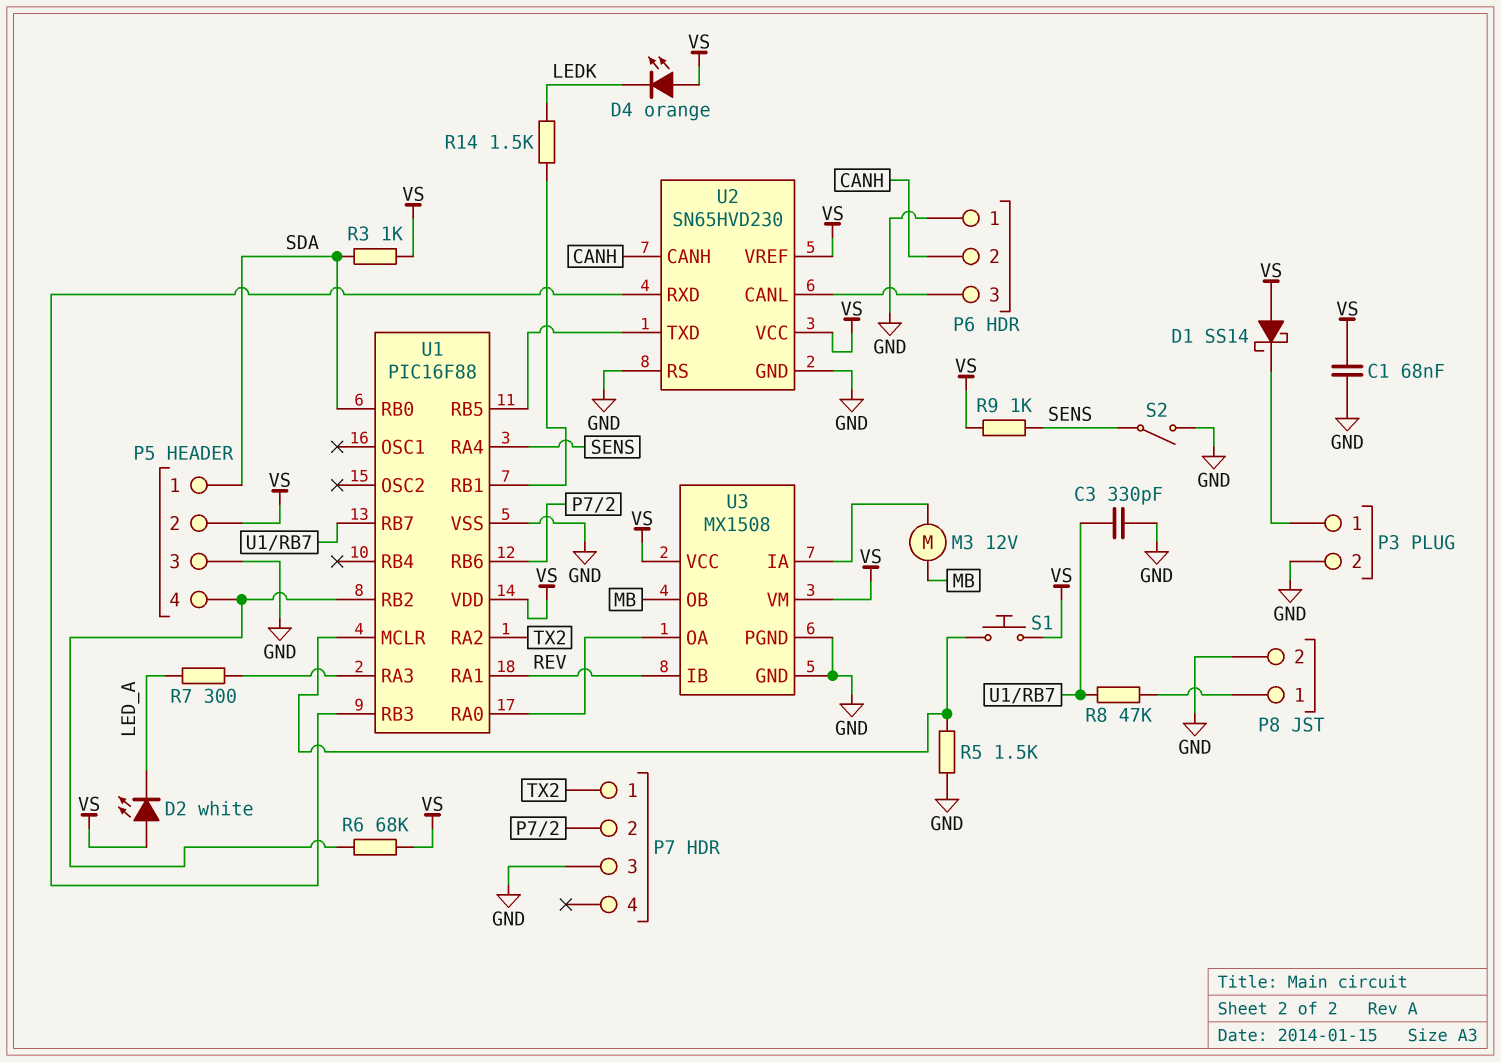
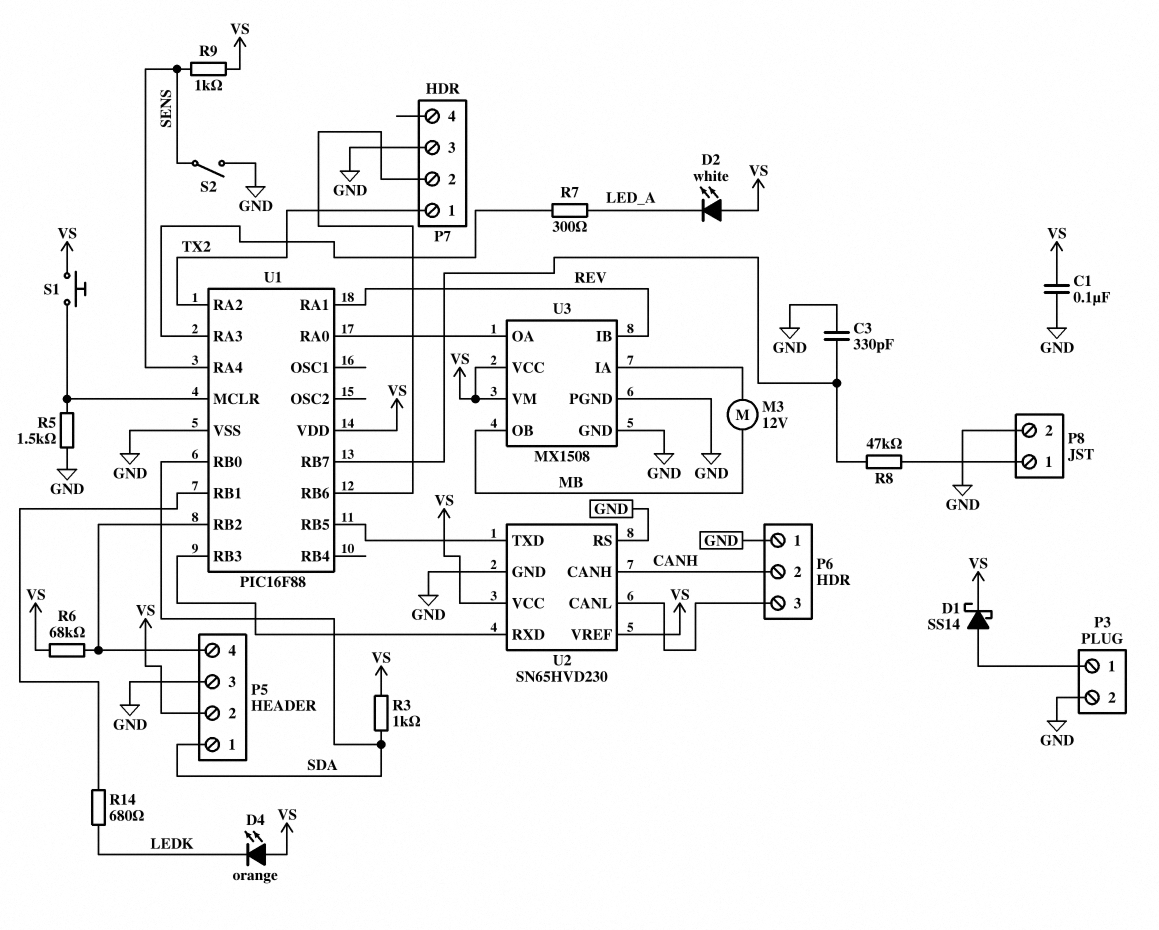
C1: 68nF (GND, VS) -> 100nF (GND, VS)
D1: schottky SS14 (A VS, K P3/1) -> schottky SS14 (A P3/1, K VS)
R14: 1.5k (LEDK, U1/RB1) -> 680 (LEDK, U1/RB1)

